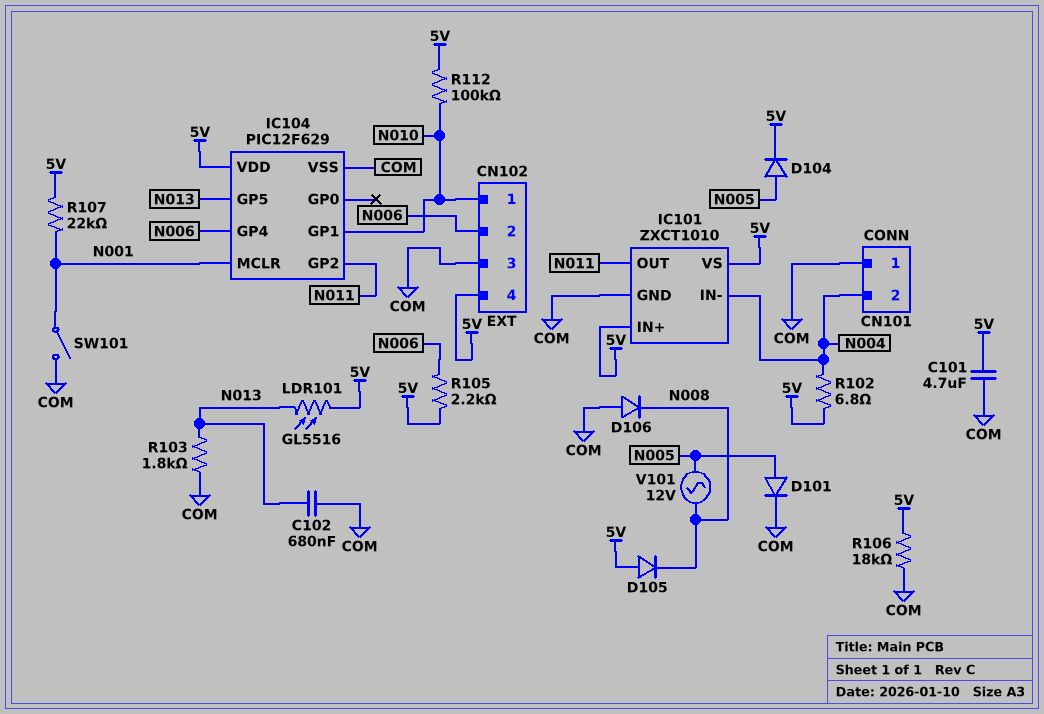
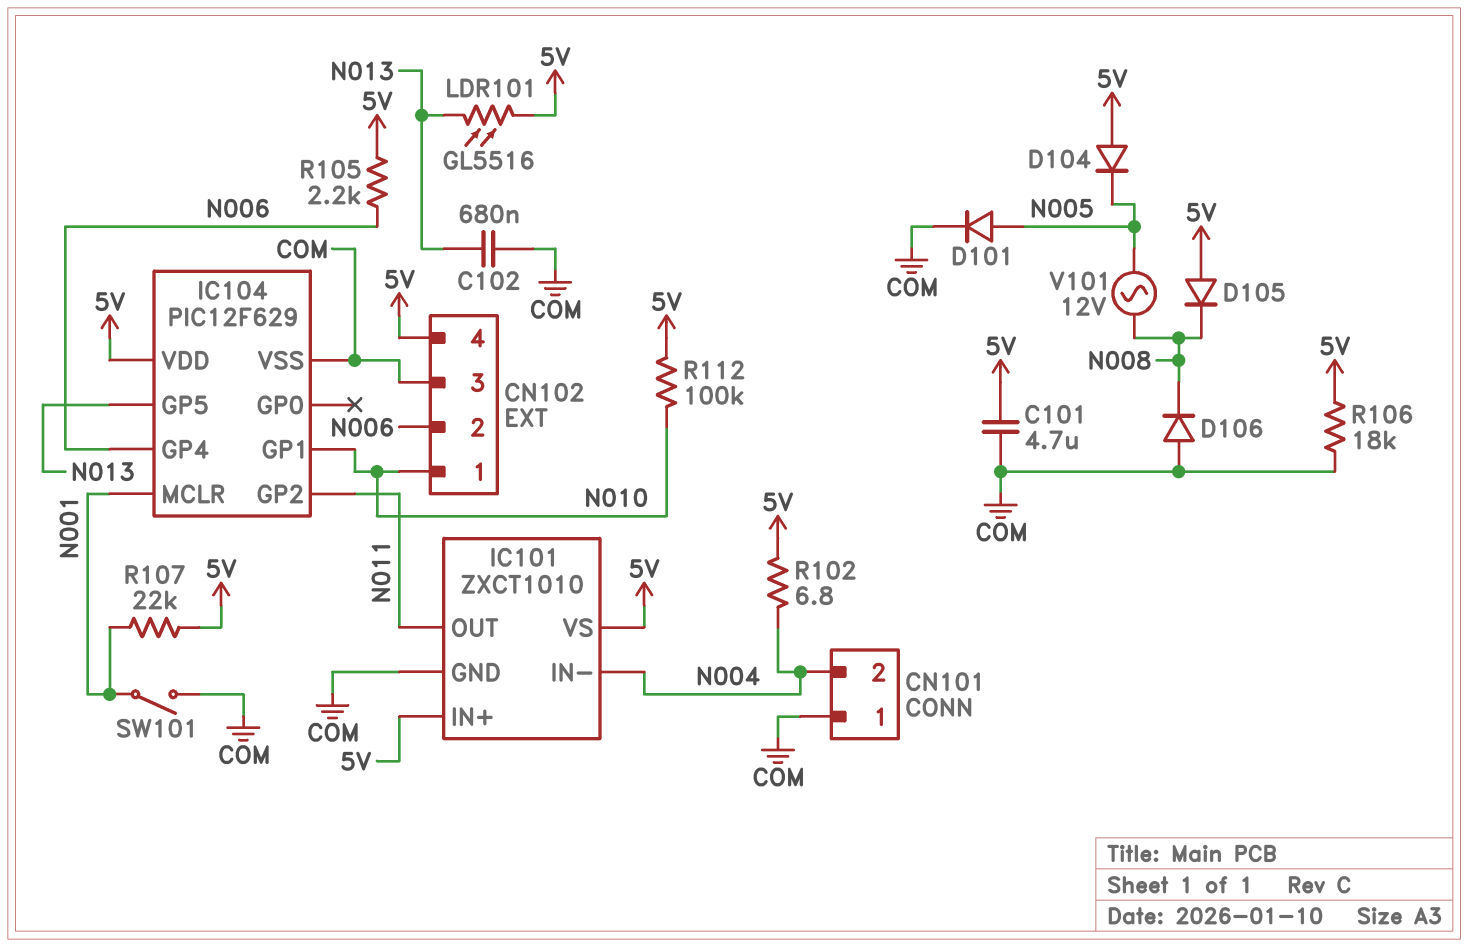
D104: diode (A N005, K 5V) -> diode (A 5V, K N005)
R103: 1.8k (COM, N013) -> none

